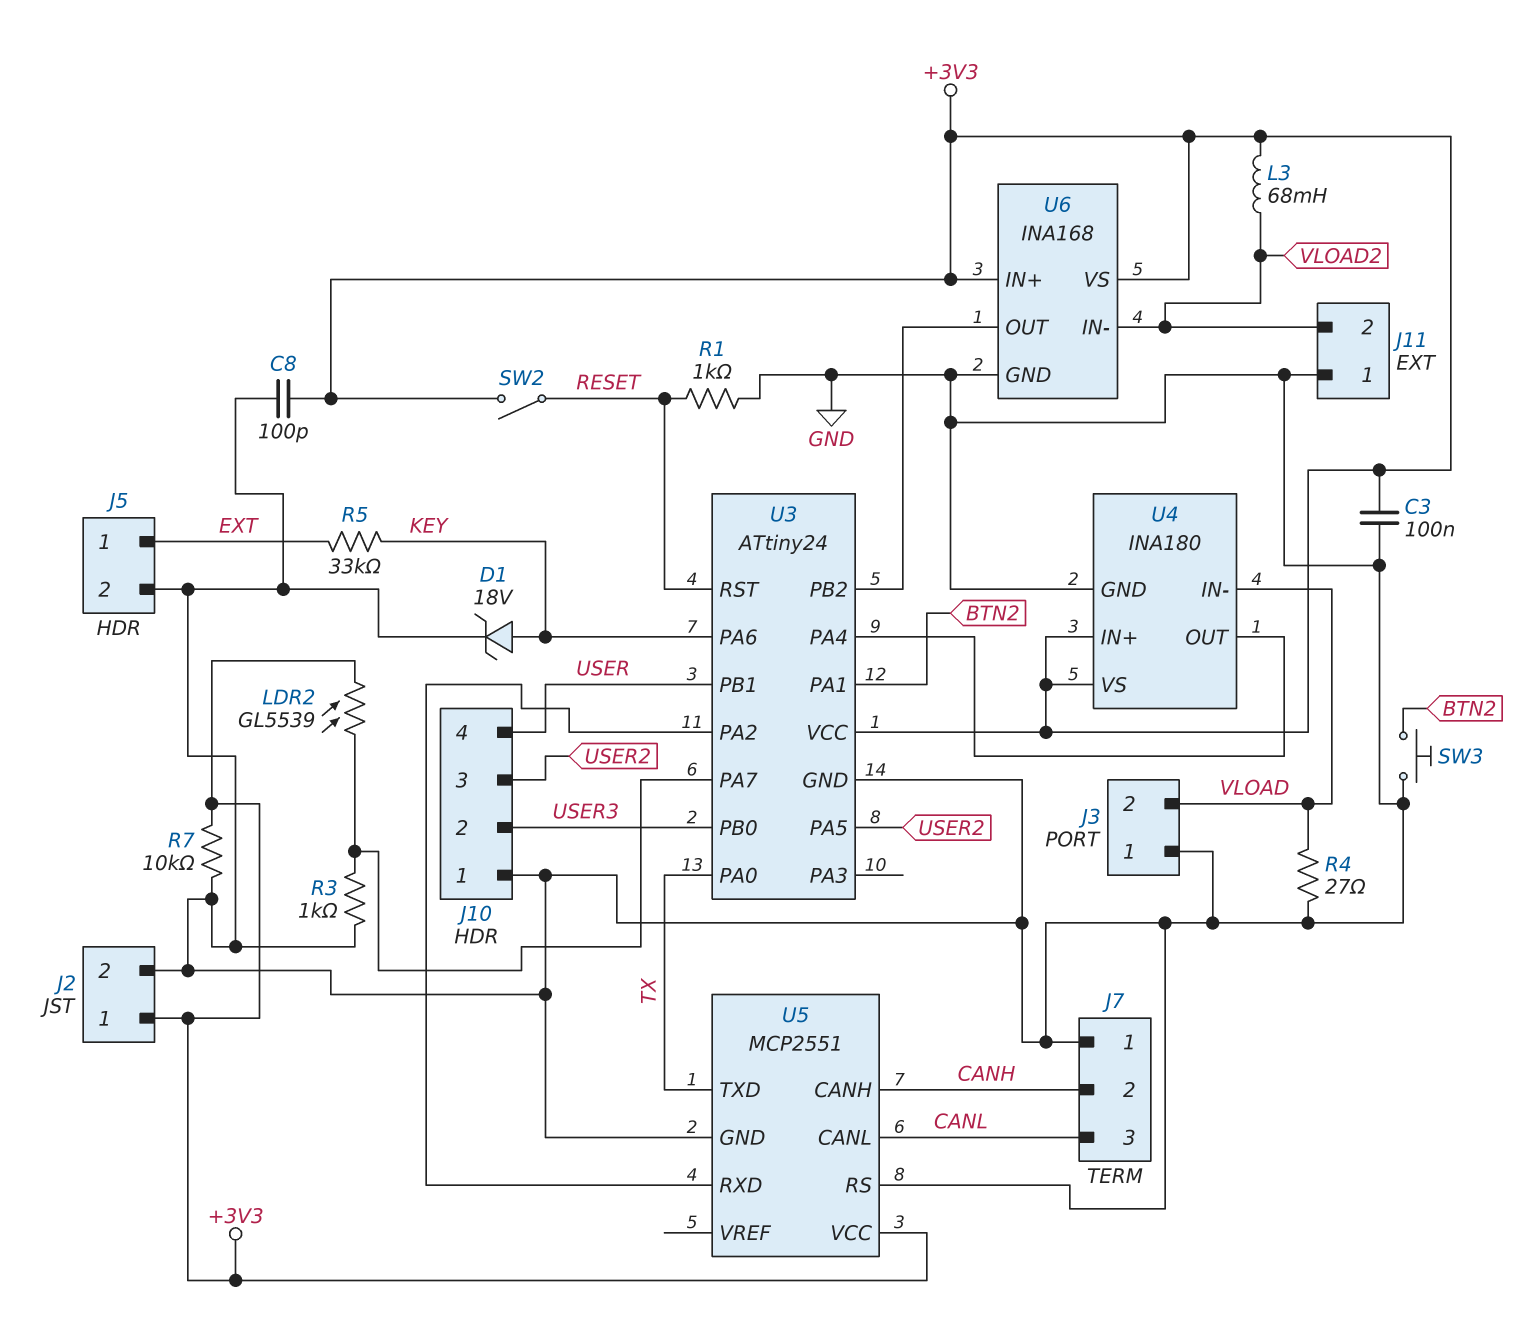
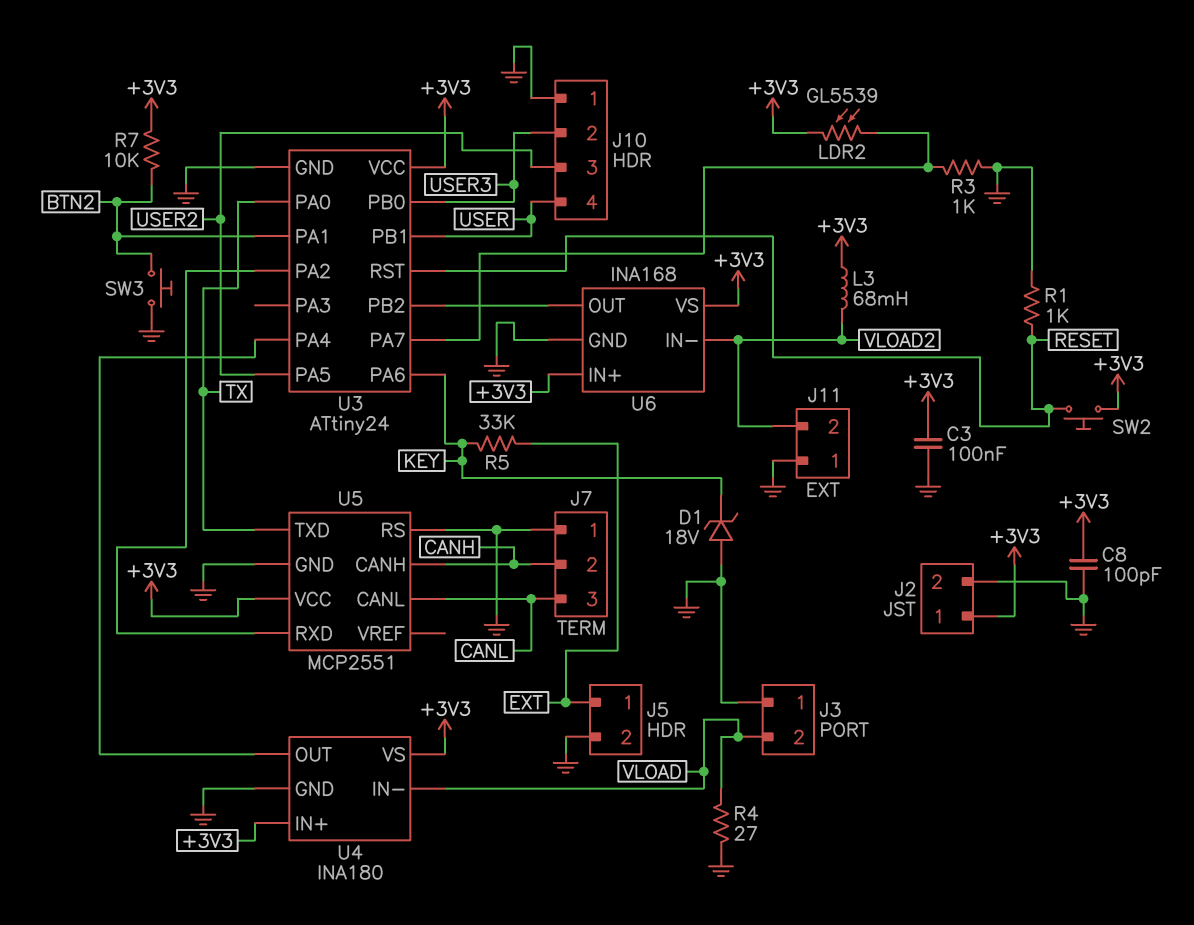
D1: zener 18V (A KEY, K GND) -> zener 18V (A GND, K KEY)
R7: 10k (+3V3, GND) -> 10k (+3V3, BTN2)
SW2: switch (+3V3, RESET) -> button (+3V3, RESET)

